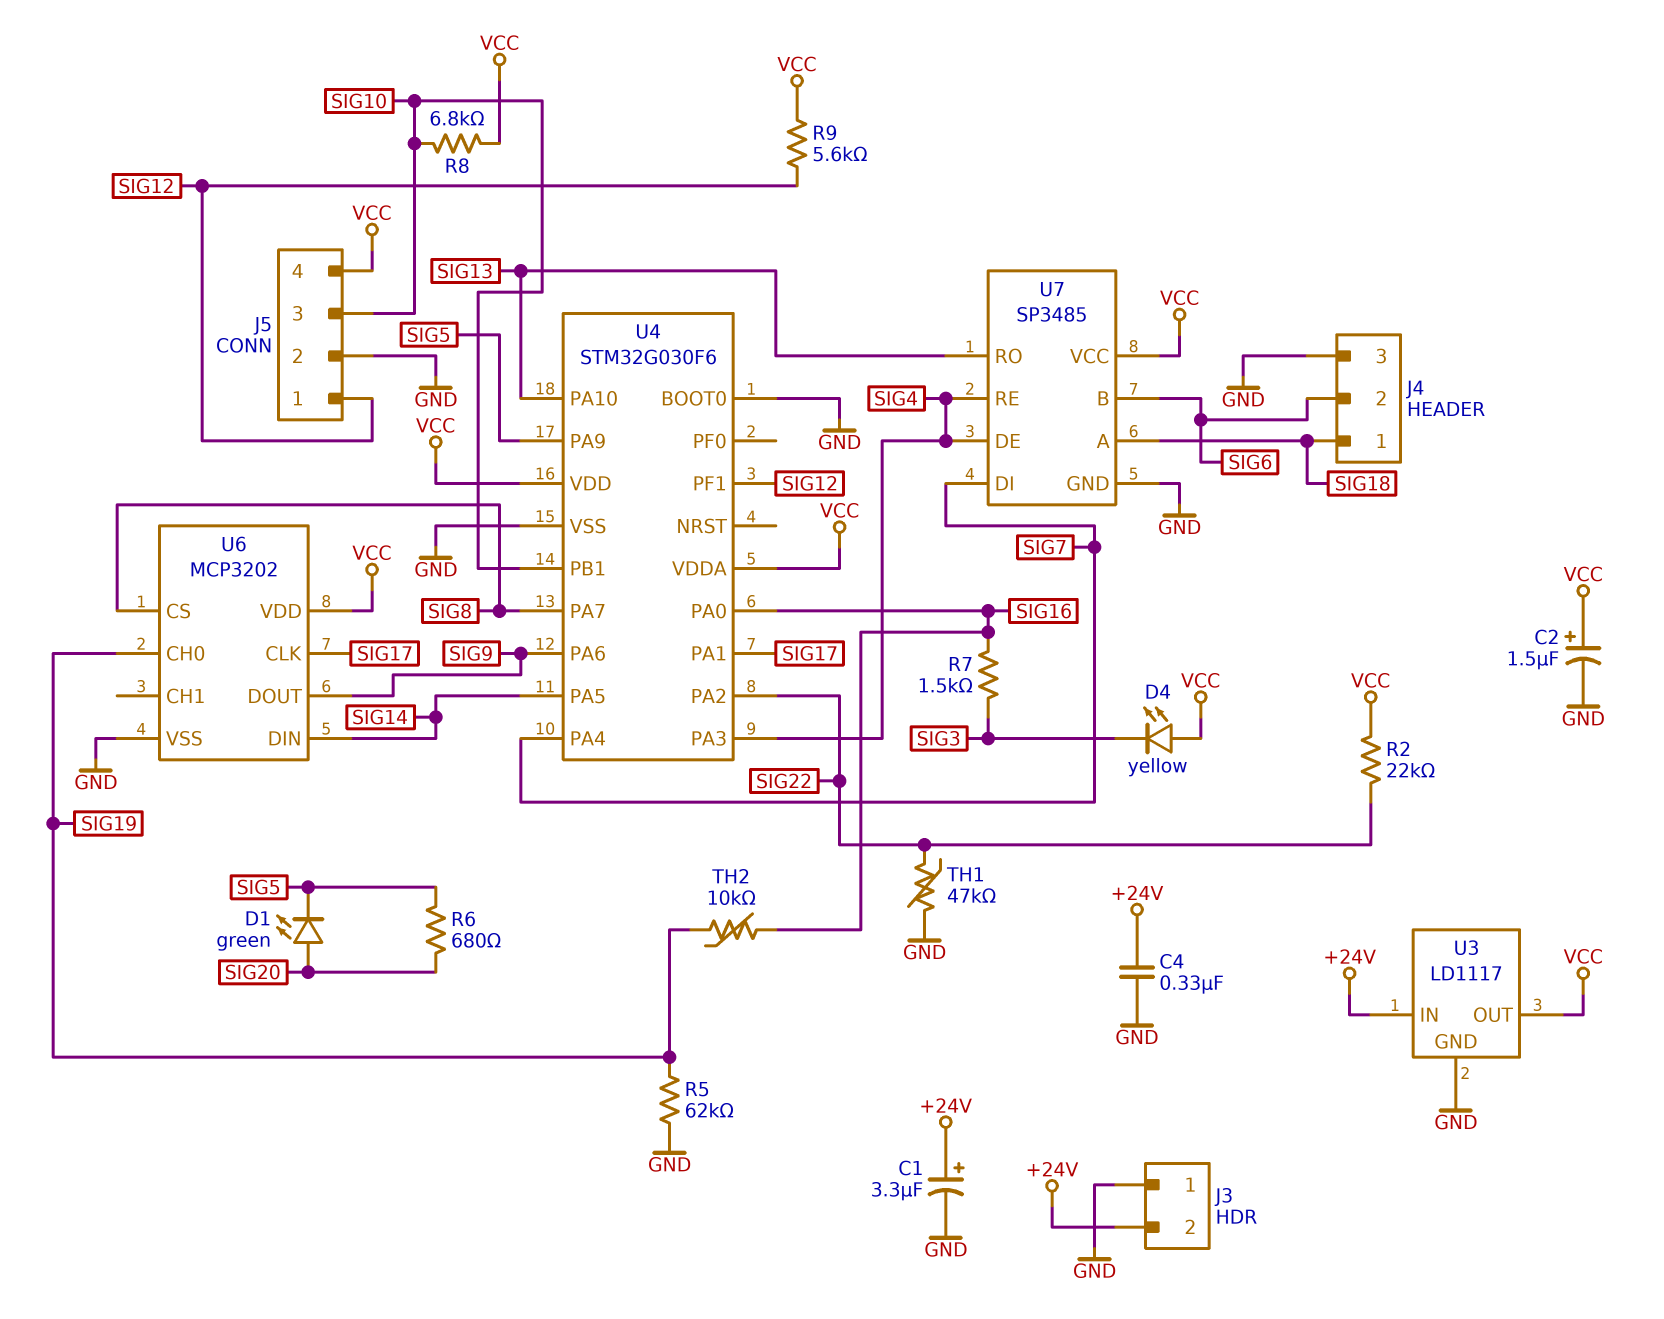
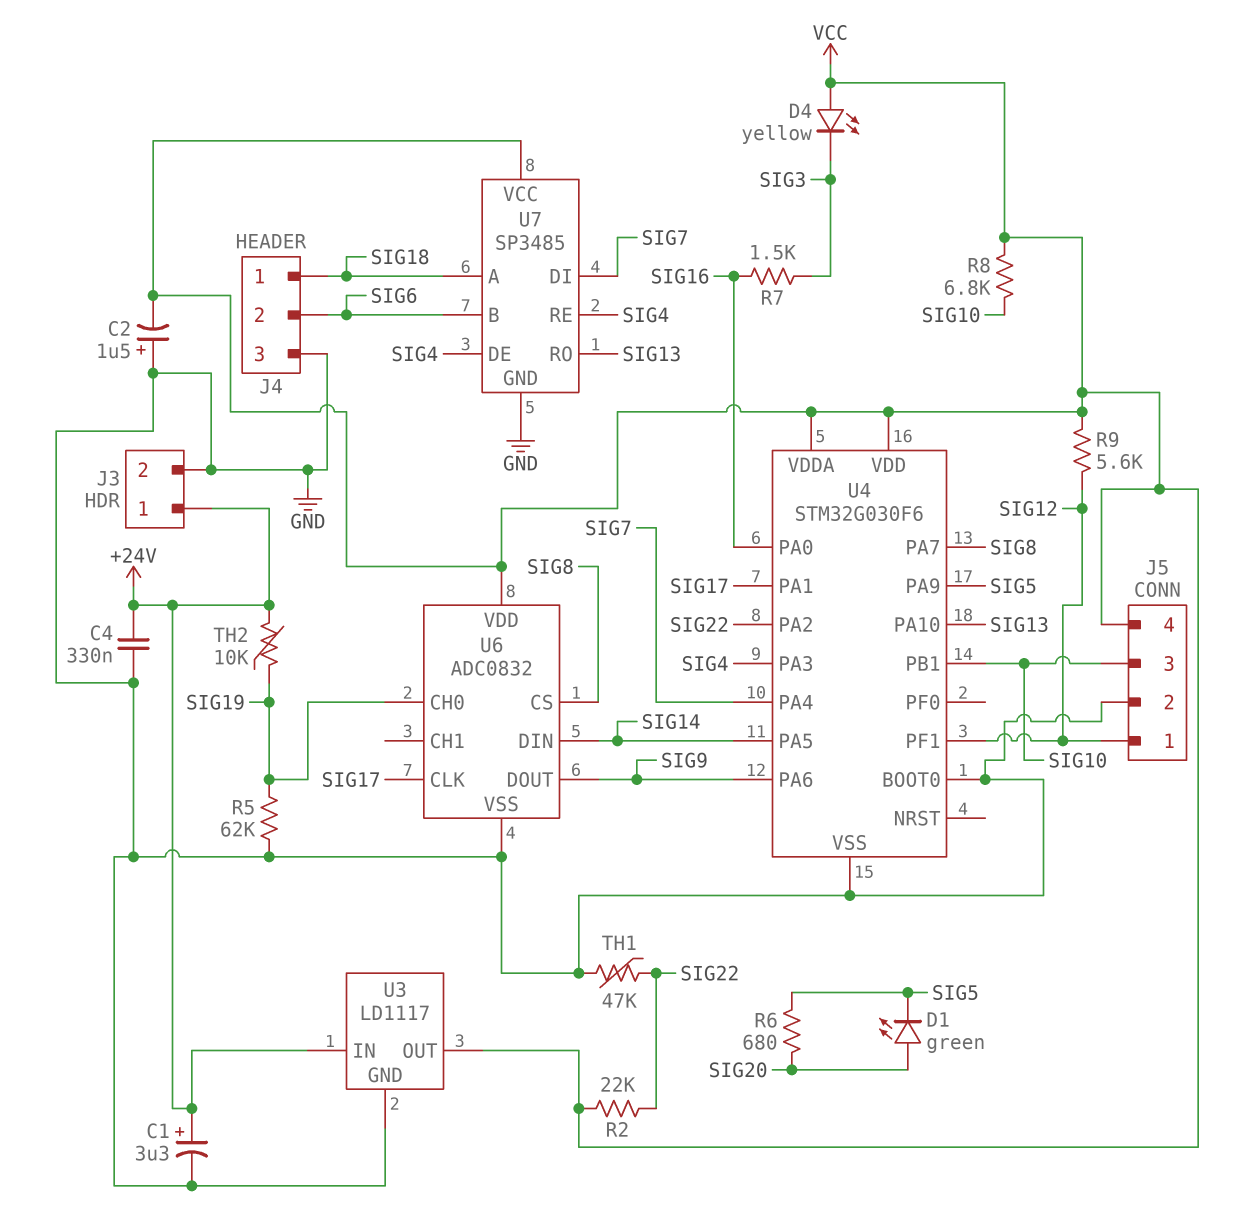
C2: 1.5uF (plus VCC, minus GND) -> 1.5uF (plus GND, minus VCC)
J3 pin 1: GND -> +24V
J3 pin 2: +24V -> GND
TH2: 10k (SIG16, SIG19) -> 10k (+24V, SIG19)
U6: MCP3202 -> ADC0832

